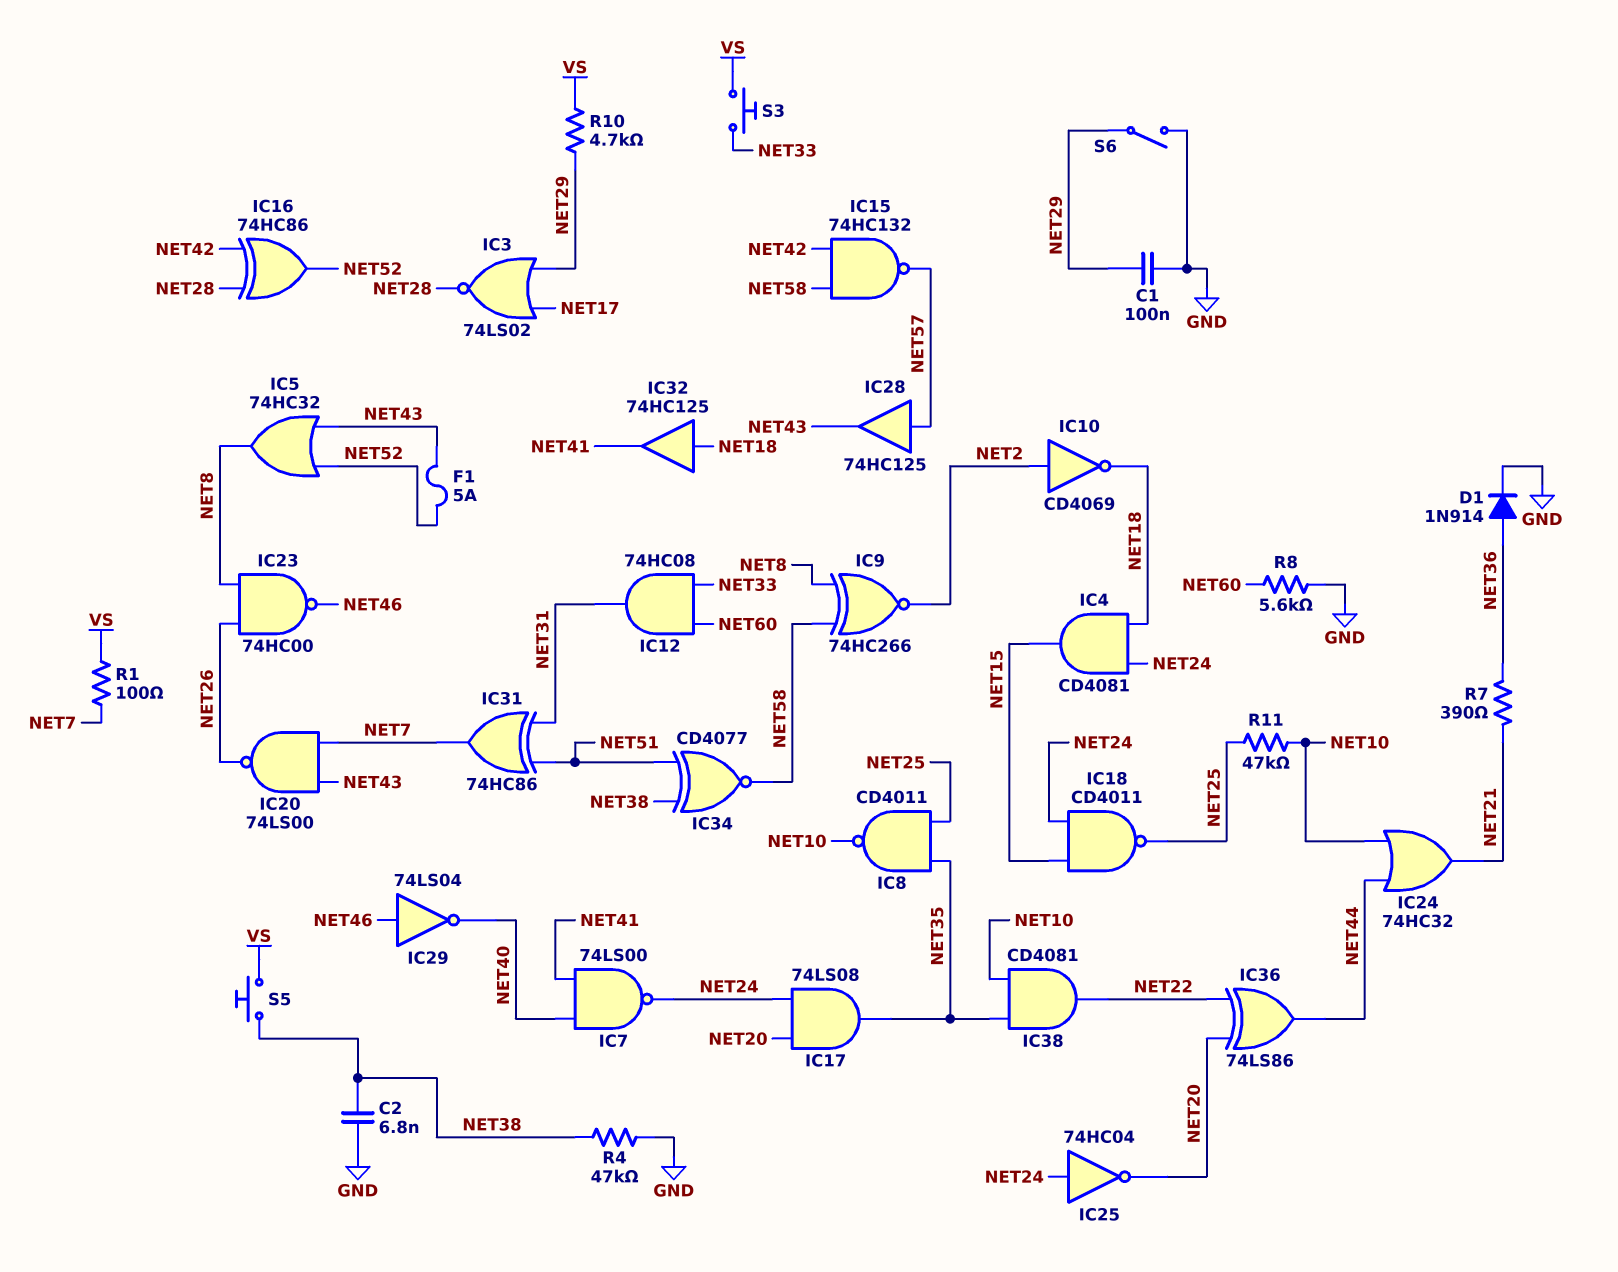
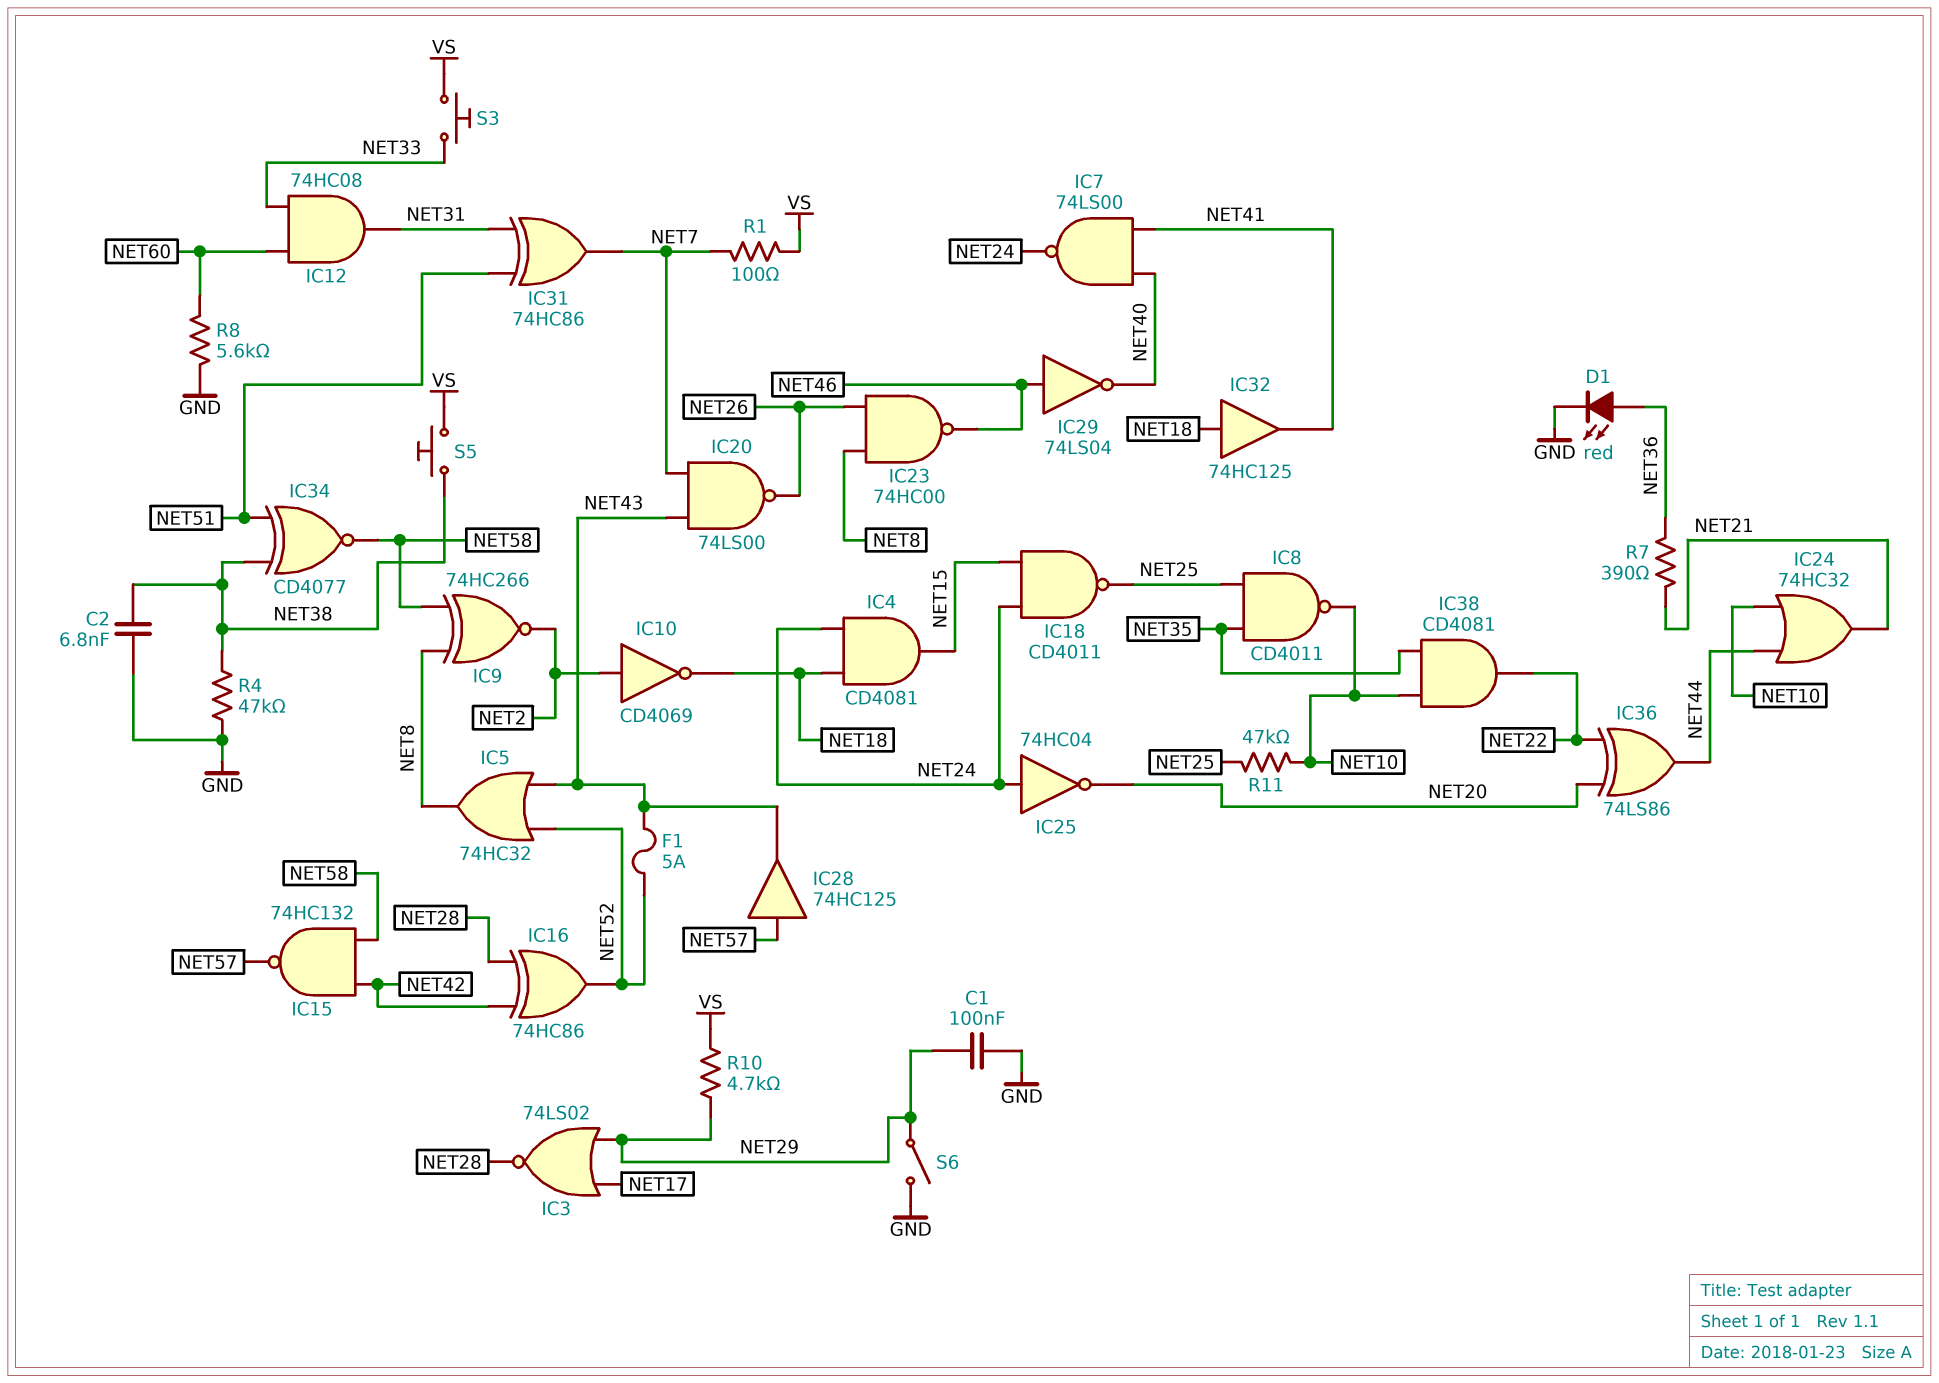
D1: diode 1N914 (A NET36, K GND) -> LED red (A NET36, K GND)
IC17: AND 74LS08 (in NET20, in NET24, out NET35) -> none

